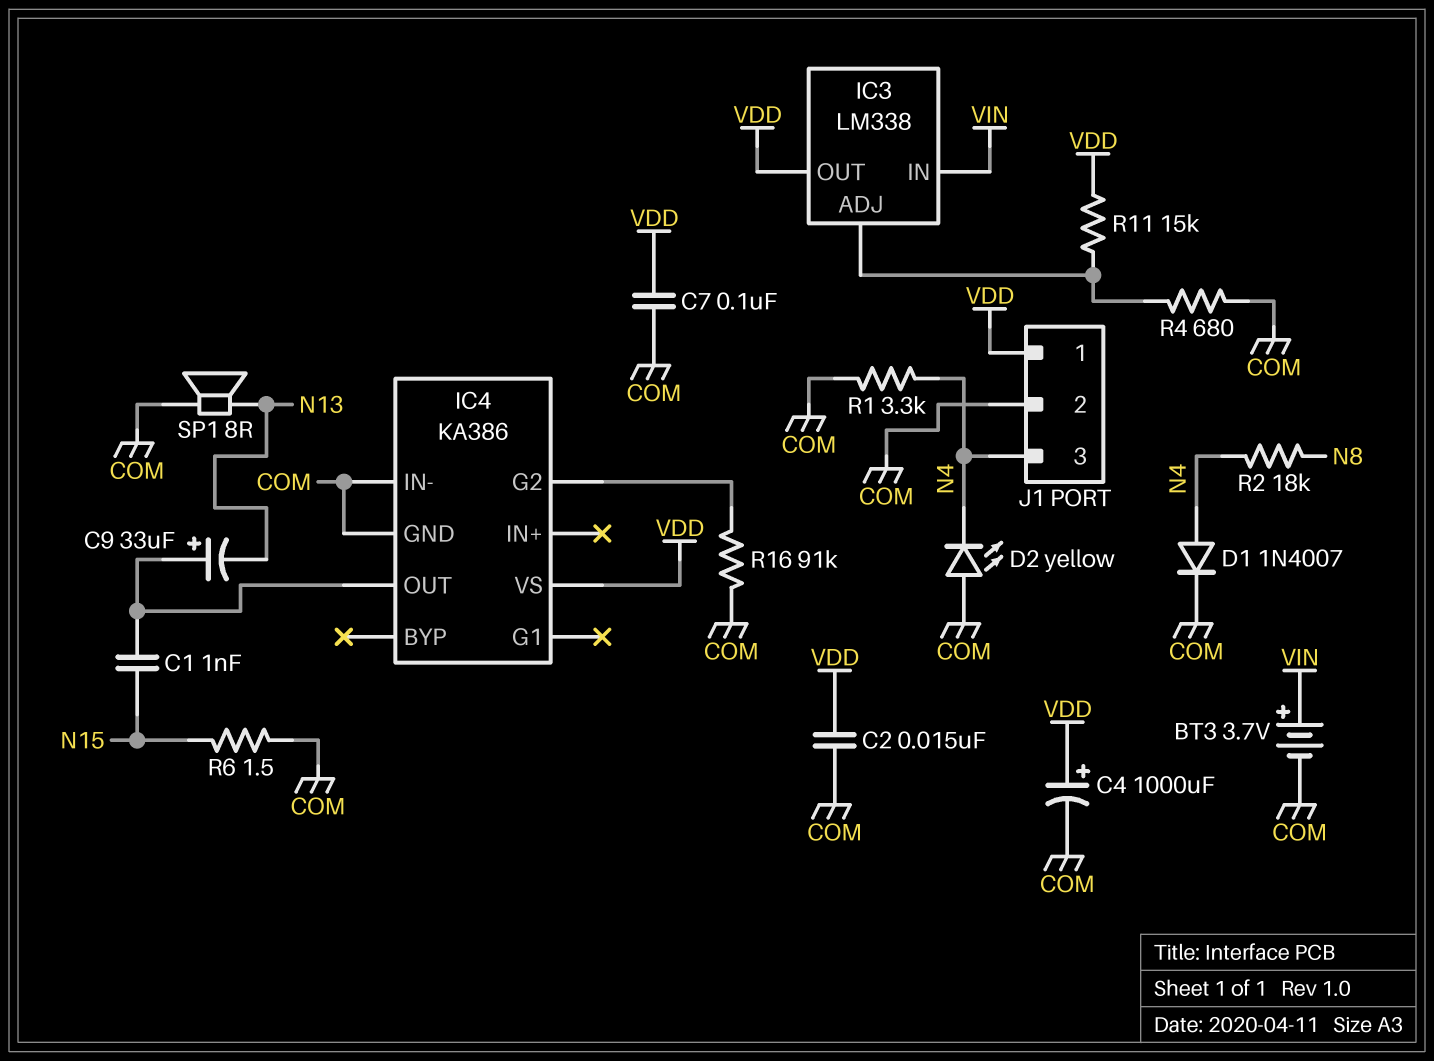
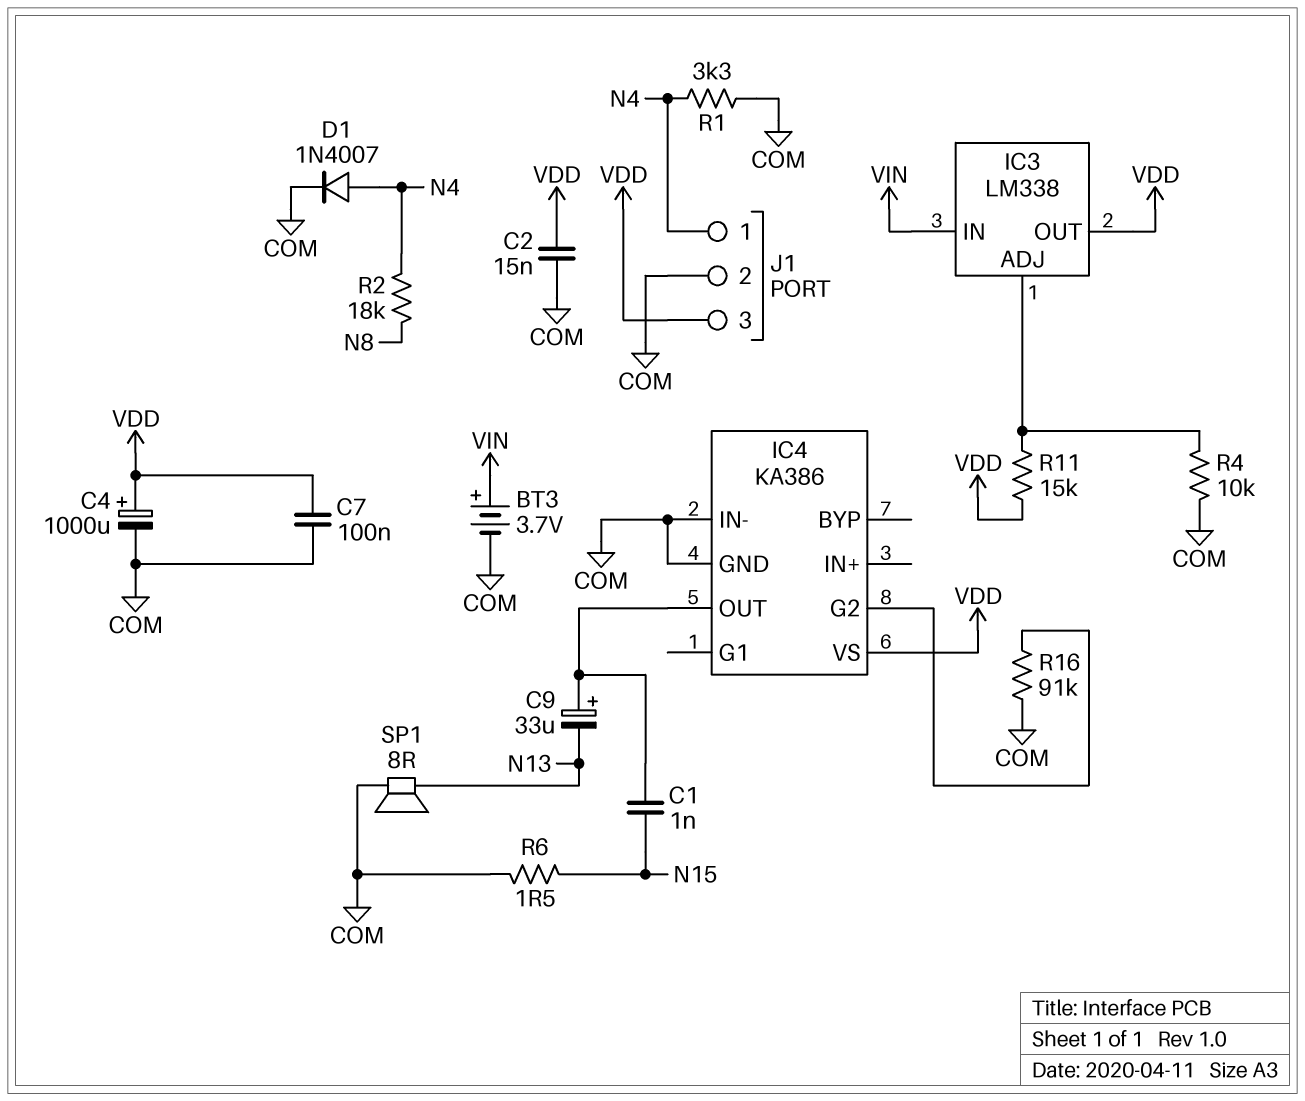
D2: LED yellow (A COM, K N4) -> none
J1 pin 1: VDD -> N4
J1 pin 3: N4 -> VDD
R4: 680 (COM, IC3/ADJ) -> 10k (COM, IC3/ADJ)

